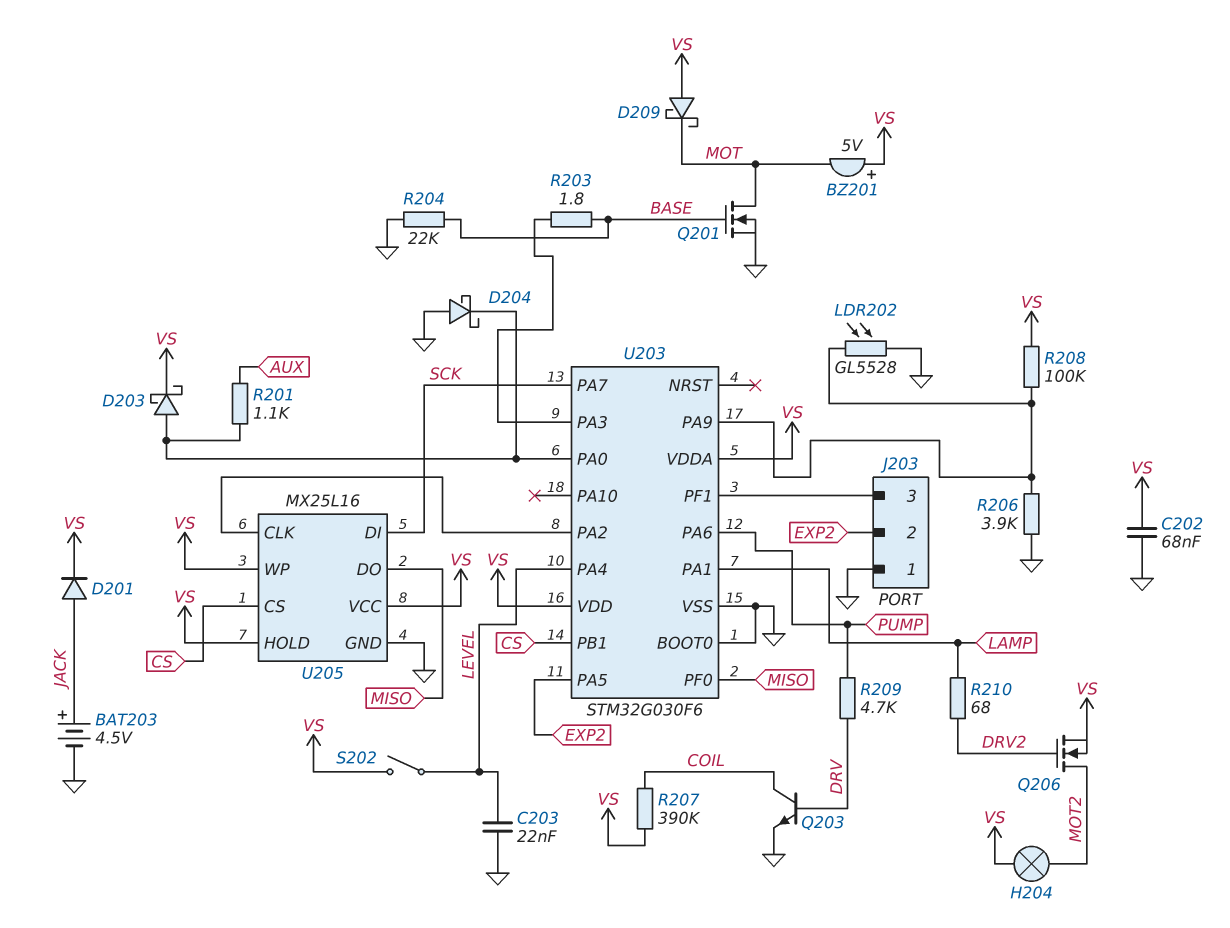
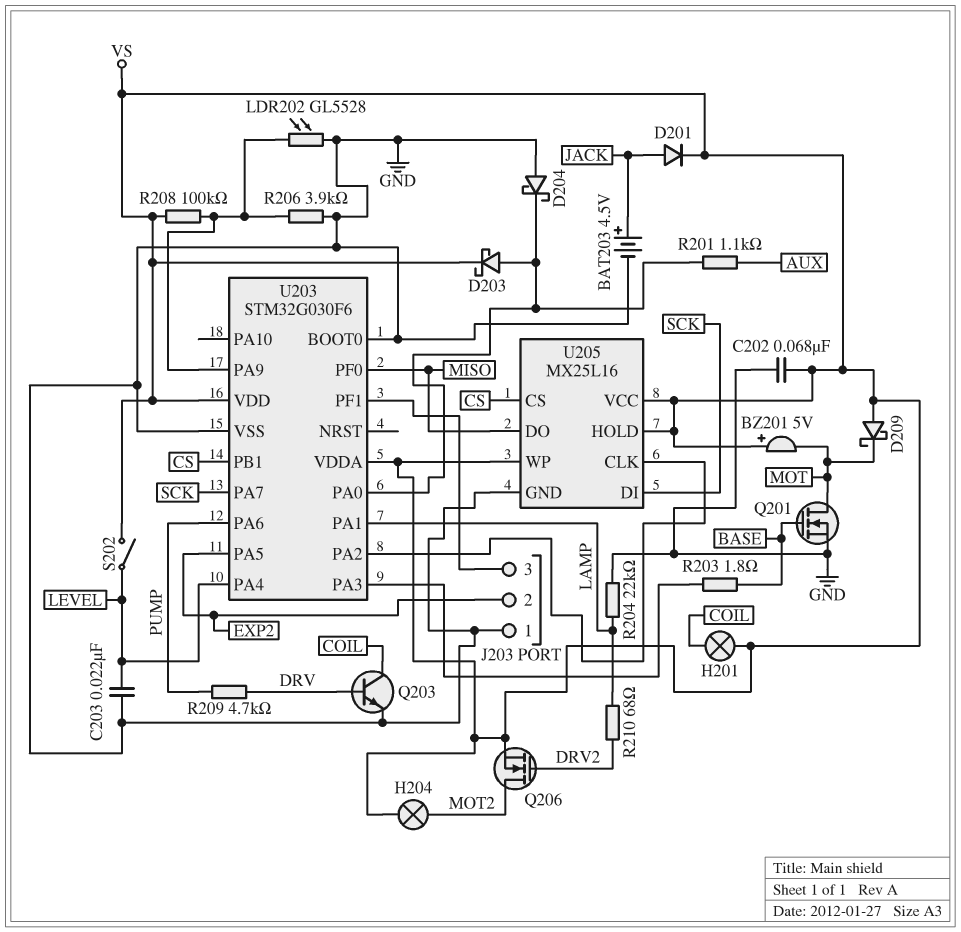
H201: none -> lamp (COIL, VS)
R204: 22k (BASE, GND) -> 22k (GND, LAMP)
R207: 390k (COIL, VS) -> none

